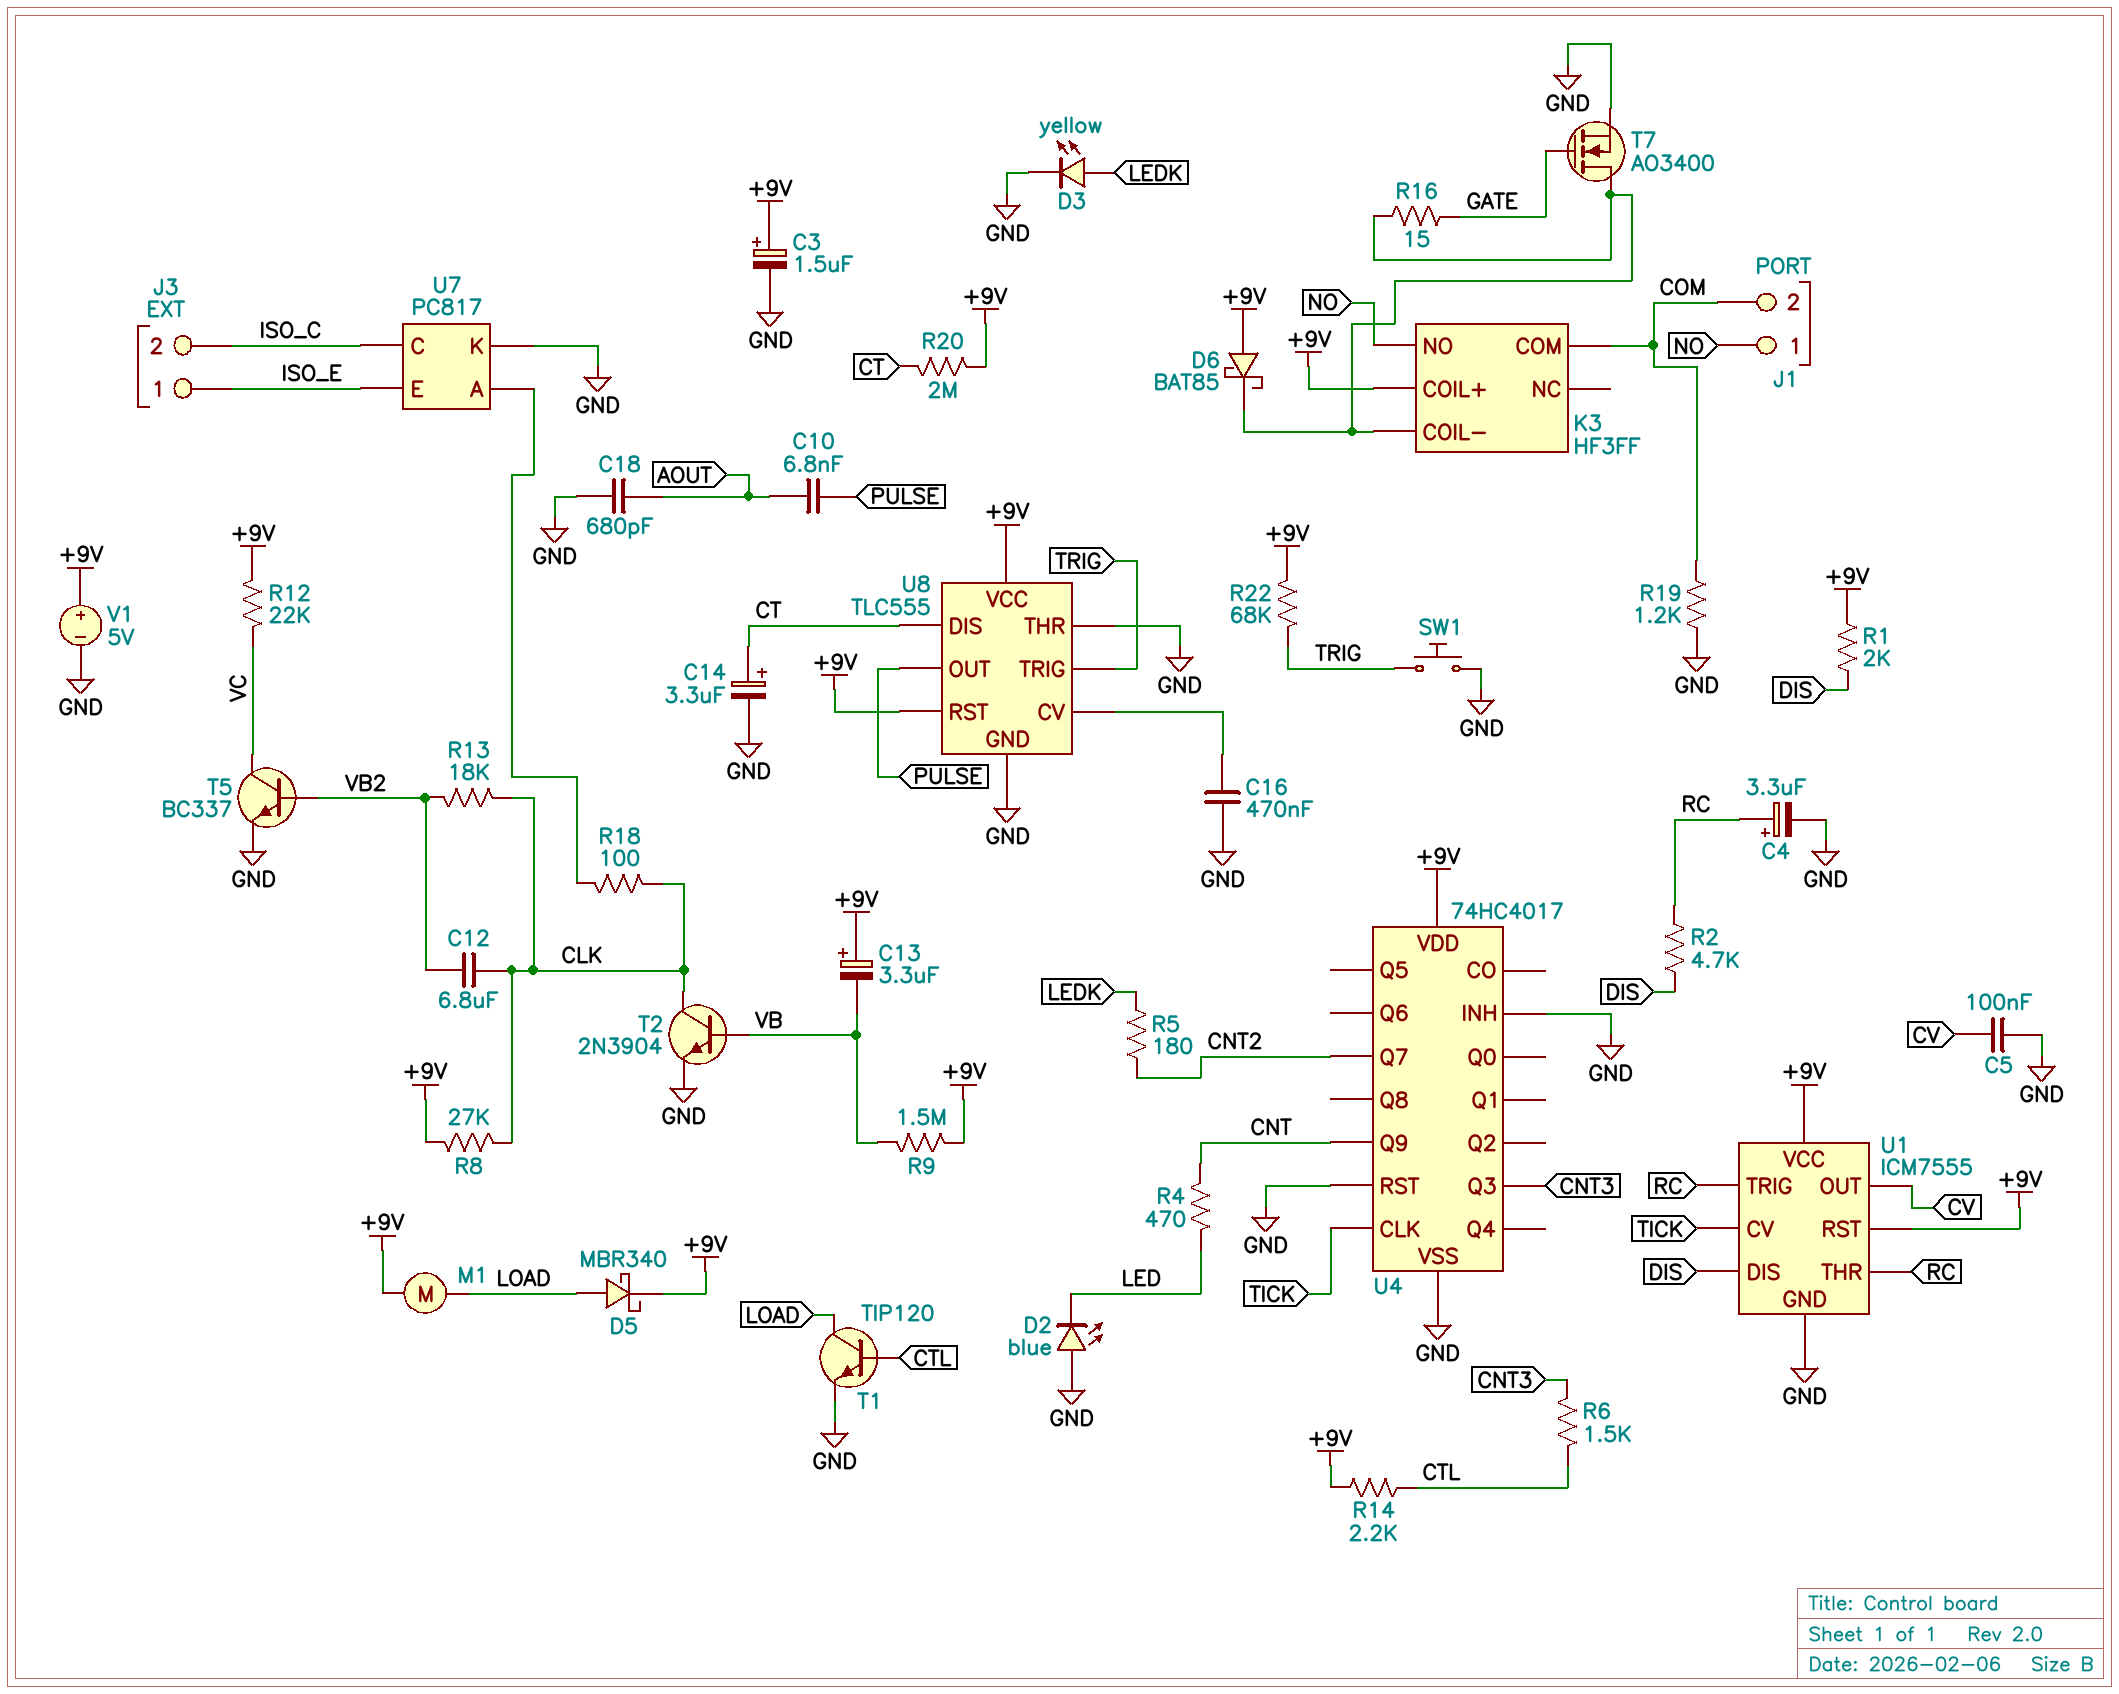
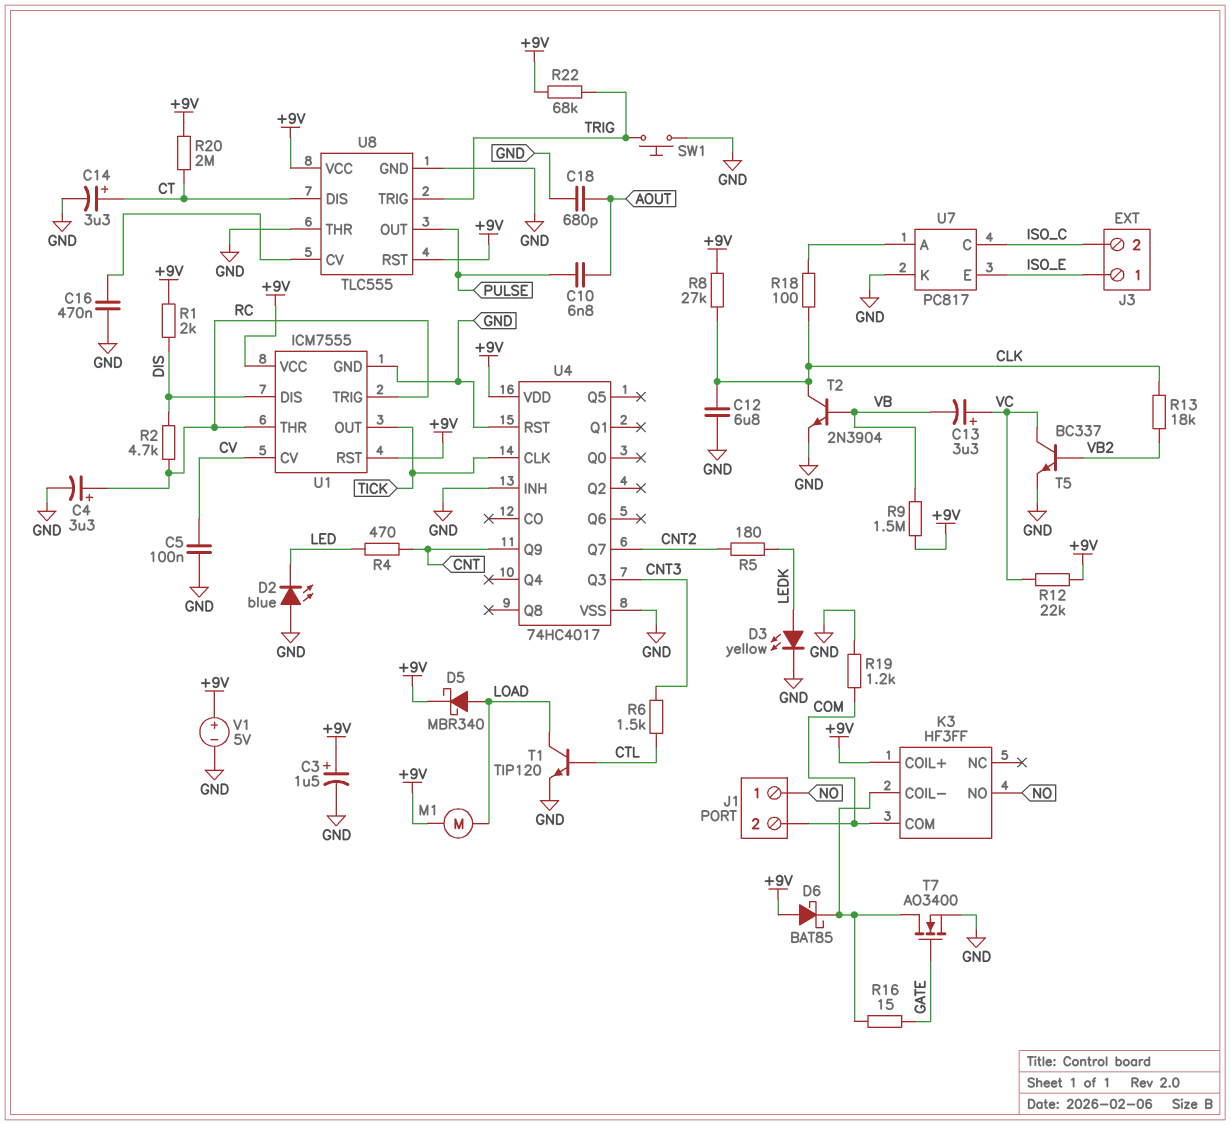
C12: 6.8uF (CLK, VB2) -> 6.8uF (CLK, GND)
C13: 3.3uF (plus +9V, minus VB) -> 3.3uF (plus VC, minus VB)
R14: 2.2k (+9V, CTL) -> none
U1 pin CV: TICK -> CV
U1 pin OUT: CV -> TICK

